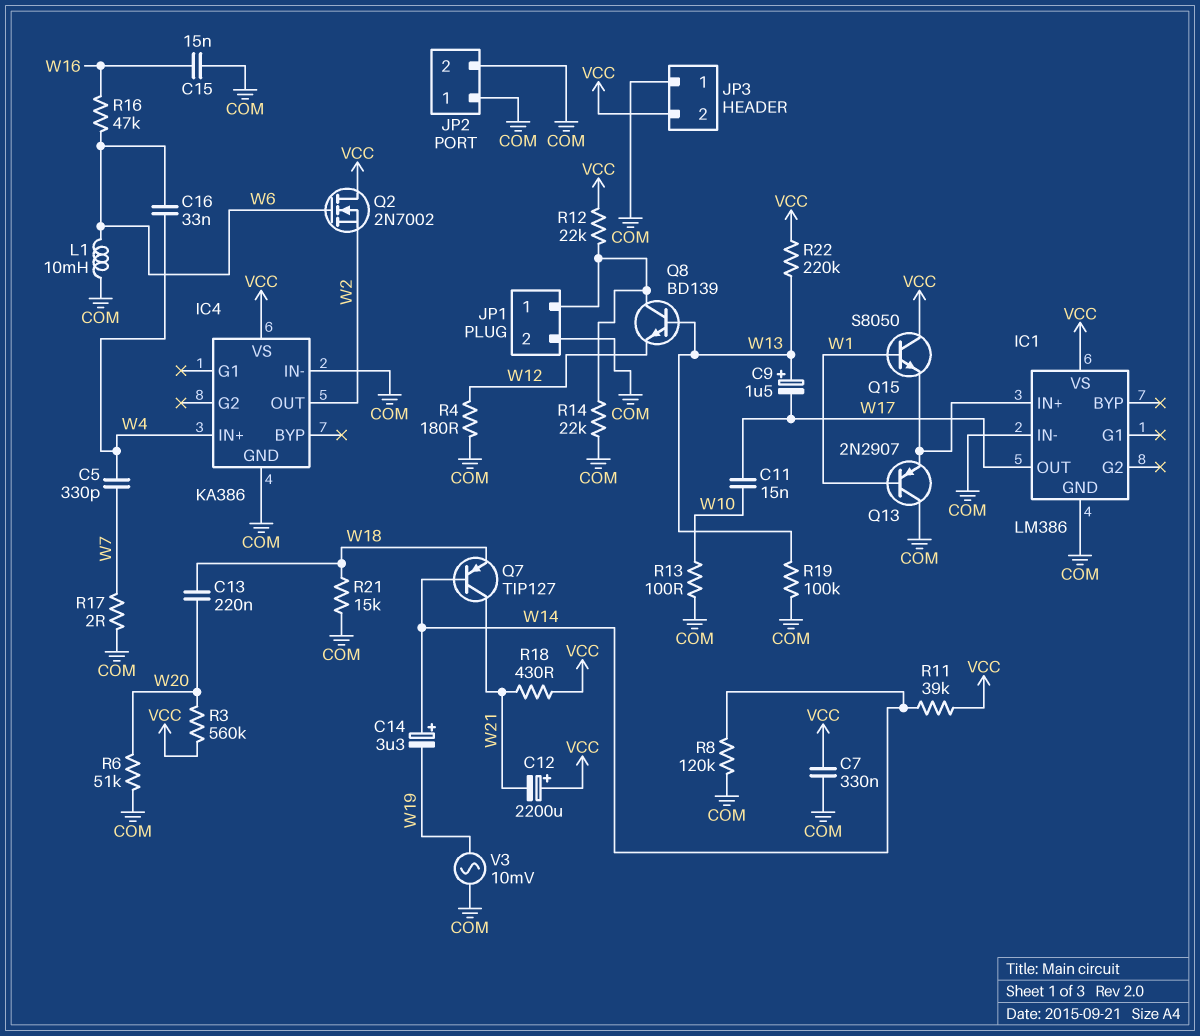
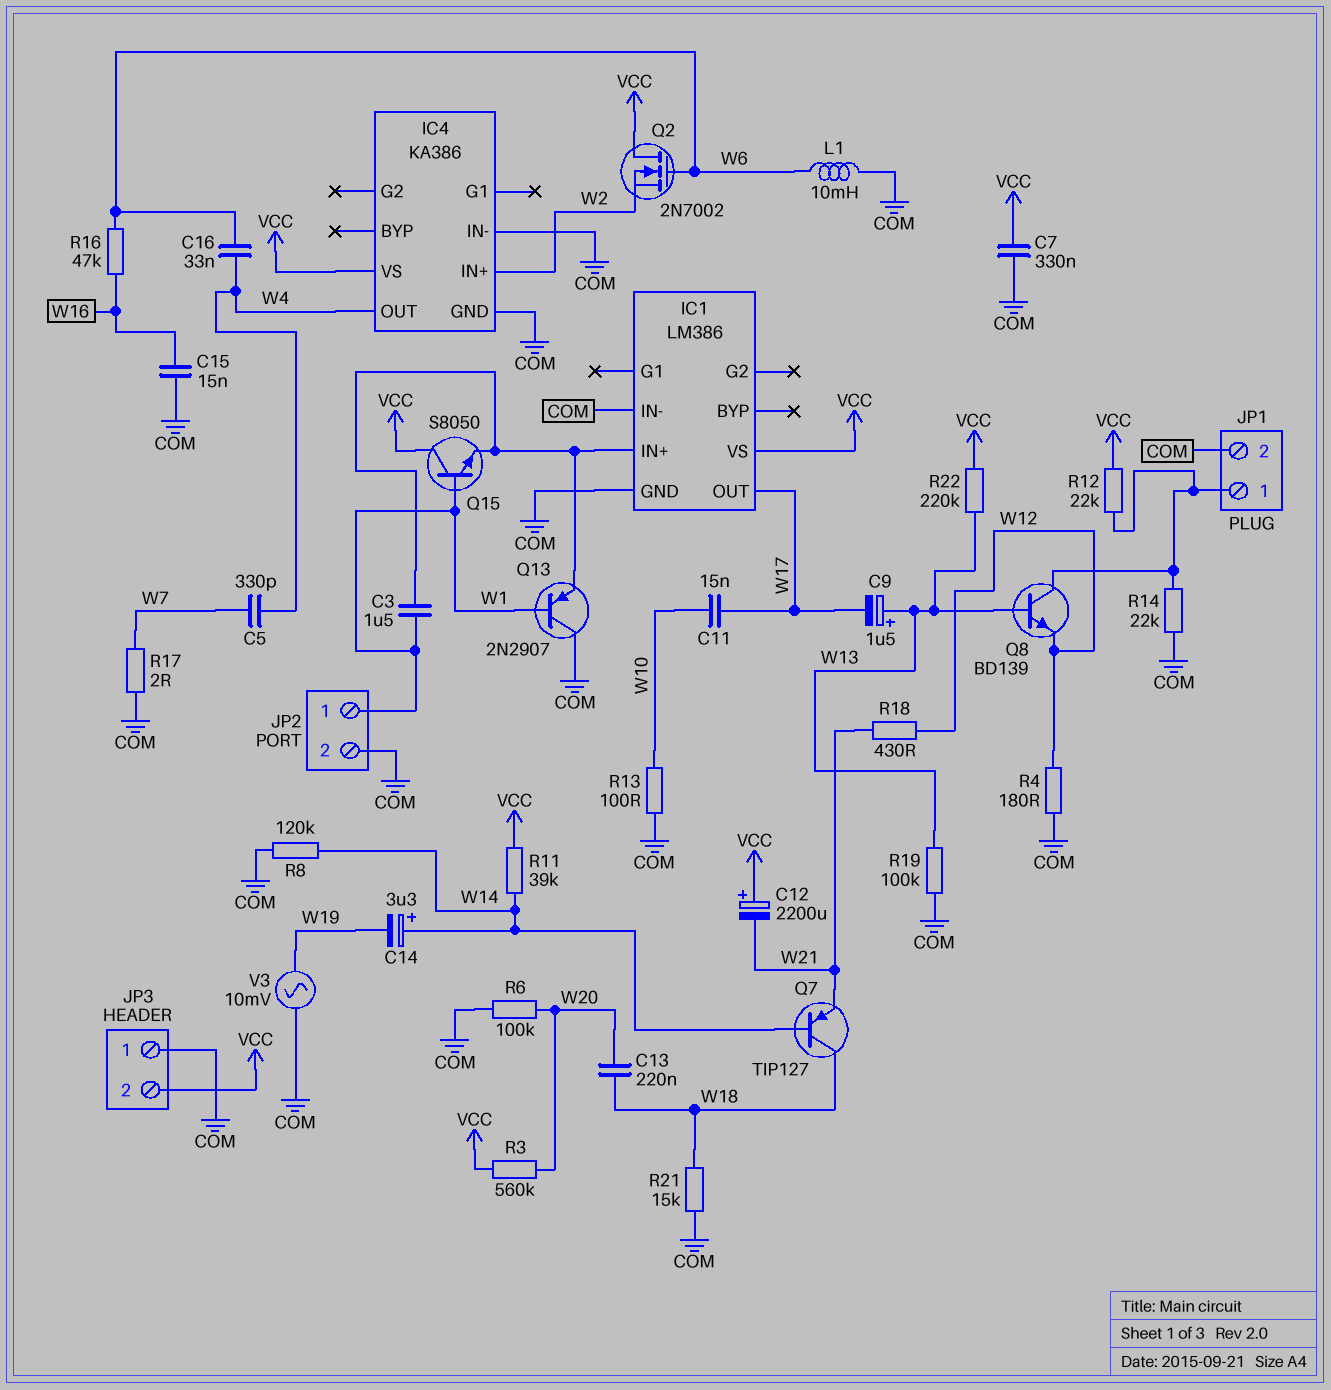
C3: none -> 1.5uF (IC1/IN+, W1)
IC4 pin IN+: W4 -> W2
IC4 pin OUT: W2 -> W4
JP2 pin 1: COM -> W1
Q7: PNP TIP127 (B W14, C W21, E W18) -> PNP TIP127 (B W14, C W18, E W21)
R6: 51k (COM, W20) -> 100k (COM, W20)
R18: 430 (VCC, W21) -> 430 (W12, W21)

